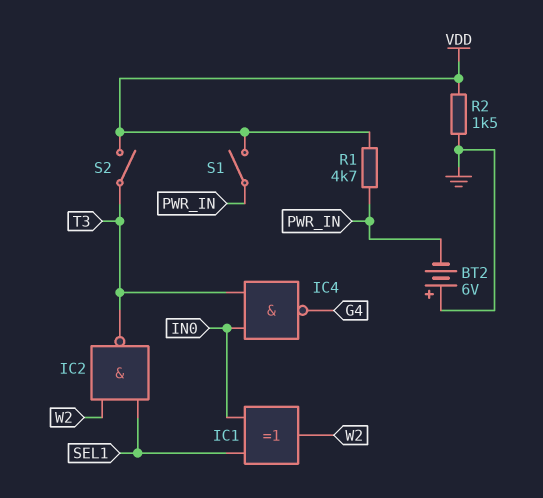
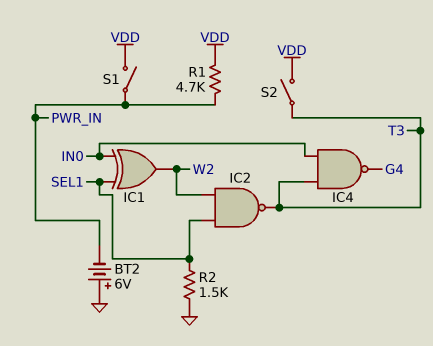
R2: 1.5k (GND, VDD) -> 1.5k (GND, SEL1)

